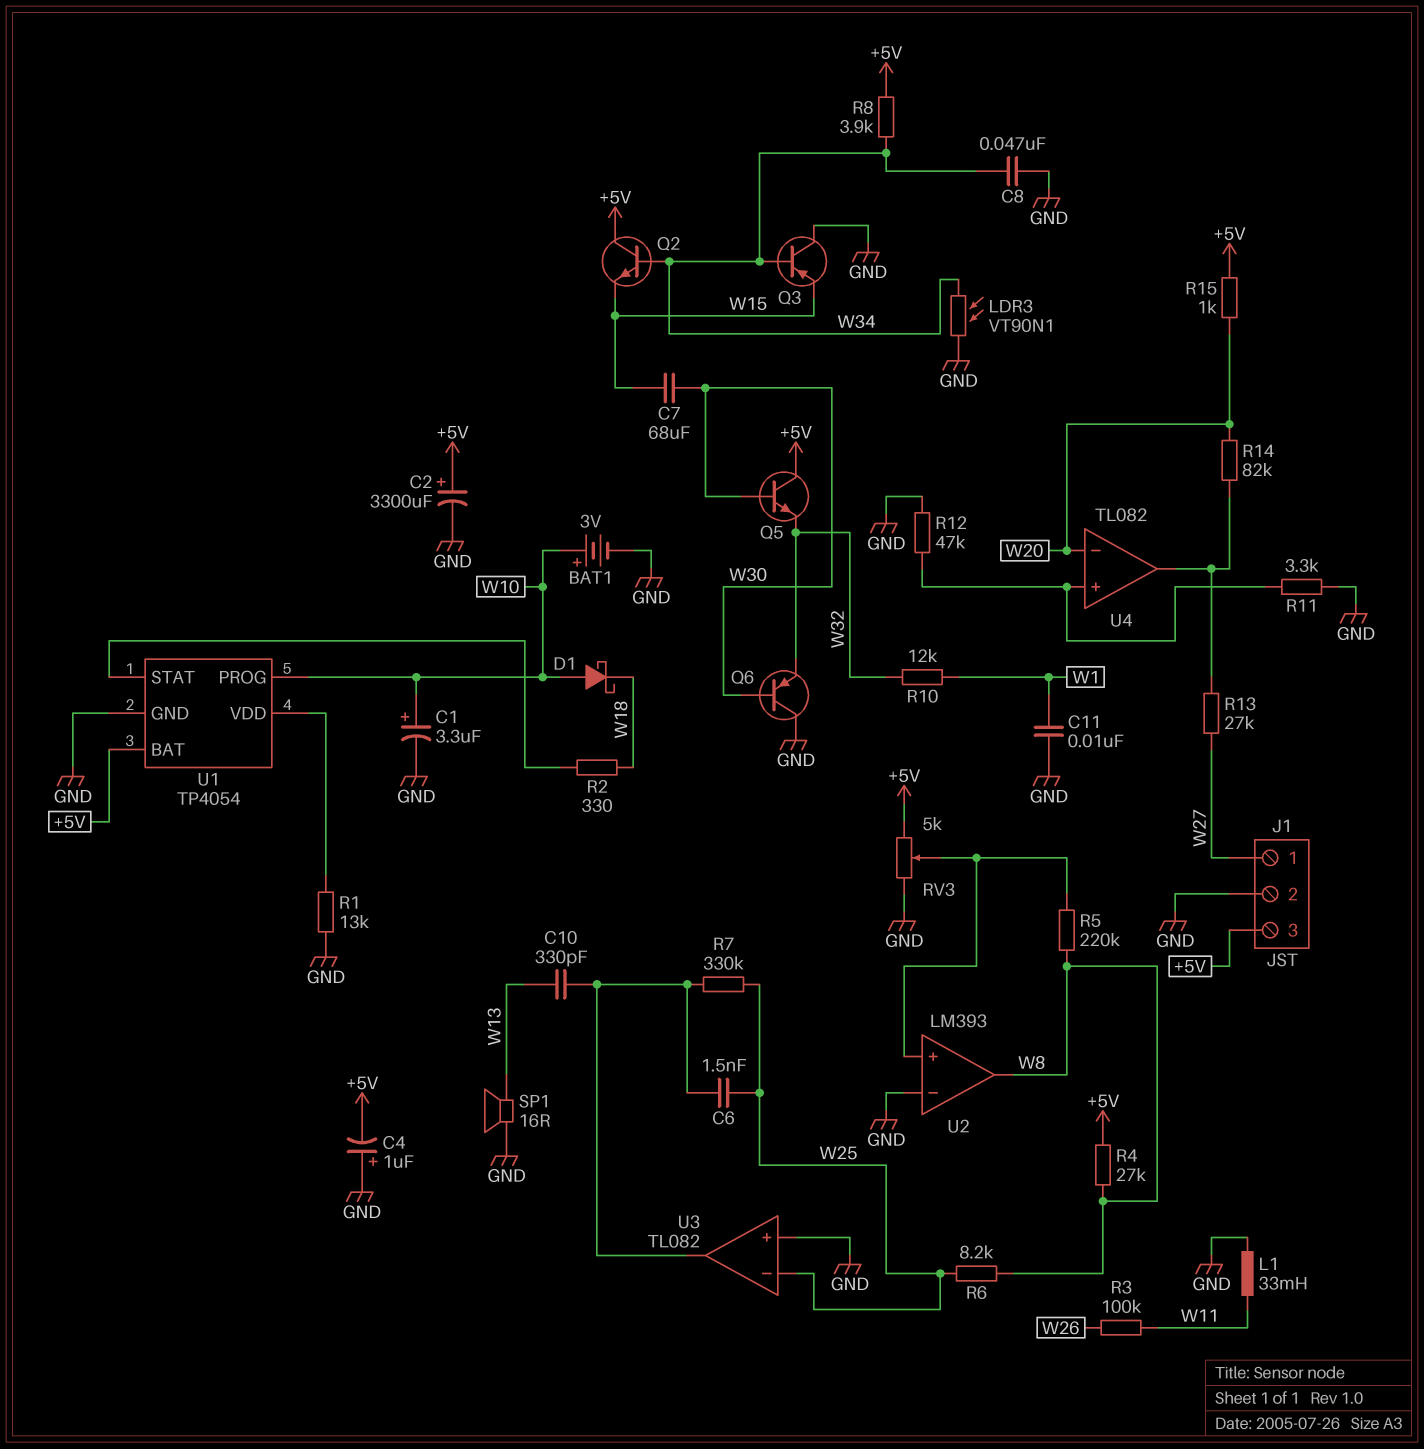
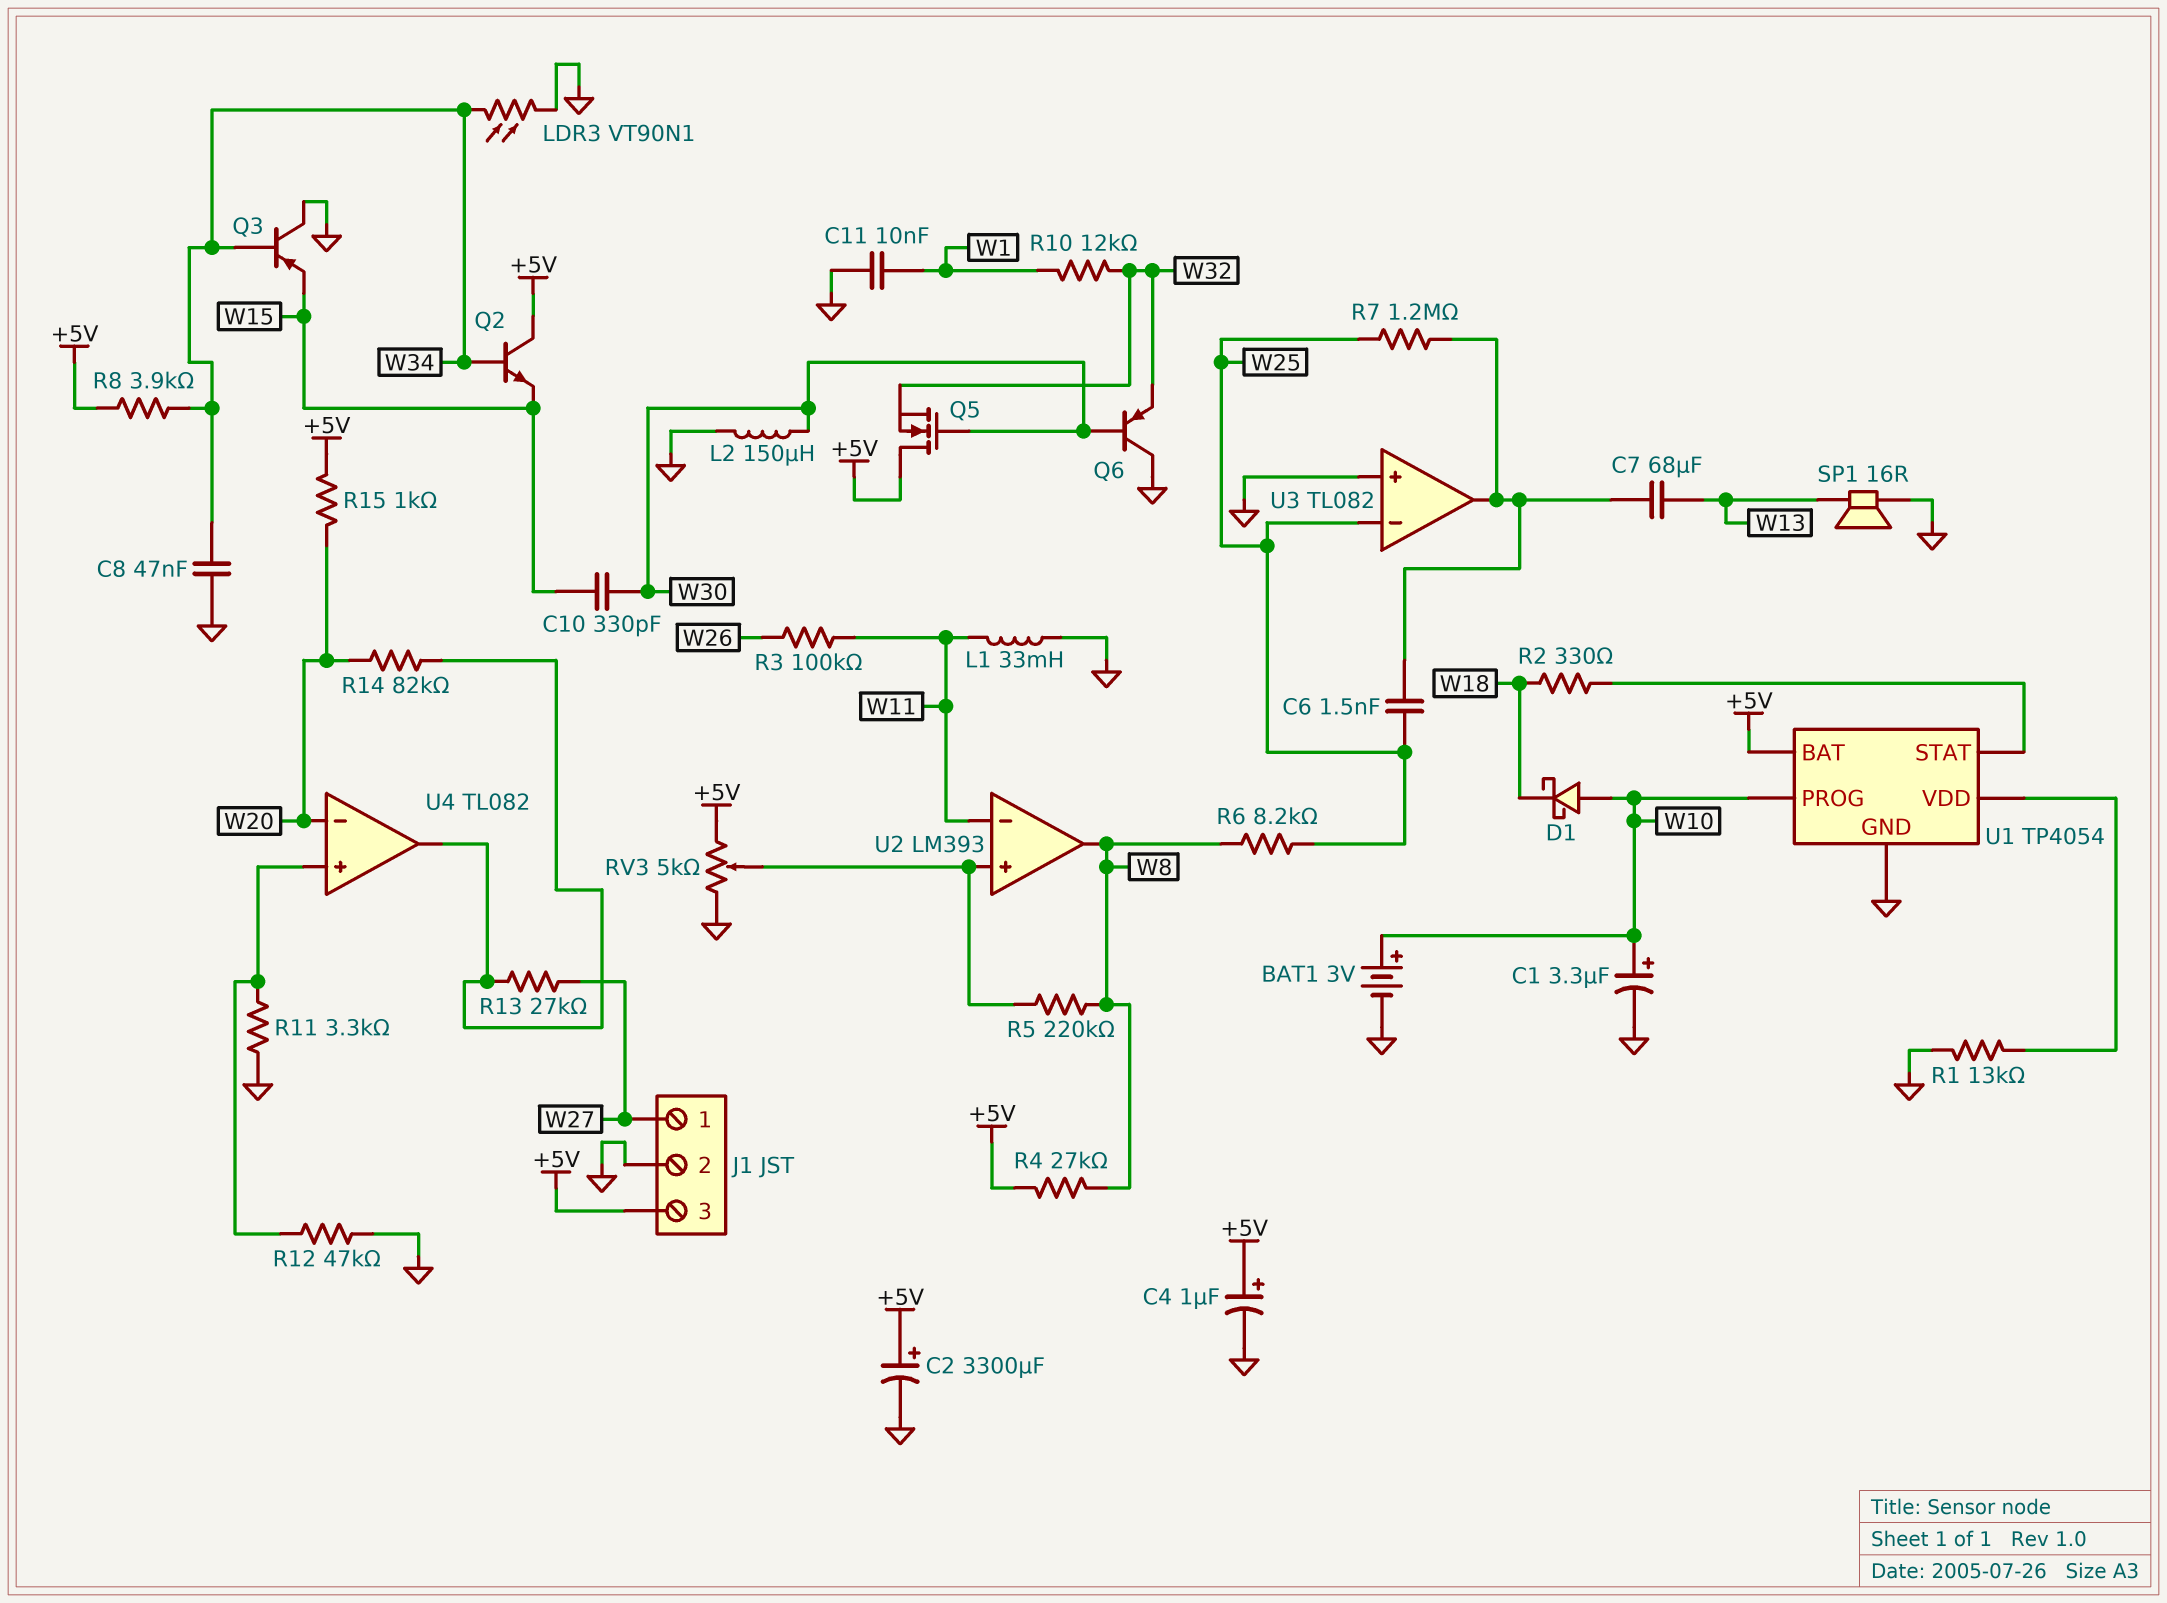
C4: 1uF (plus GND, minus +5V) -> 1uF (plus +5V, minus GND)
C7: 68uF (W15, W30) -> 68uF (U3/out, W13)
C10: 330pF (U3/out, W13) -> 330pF (W15, W30)
L2: none -> 150uH (GND, W30)
Q5: NPN (B W30, C +5V, E W32) -> NMOS (G W30, D +5V, S W32)
R7: 330k (U3/out, W25) -> 1.2M (U3/out, W25)
U2 pin in-: GND -> W11

